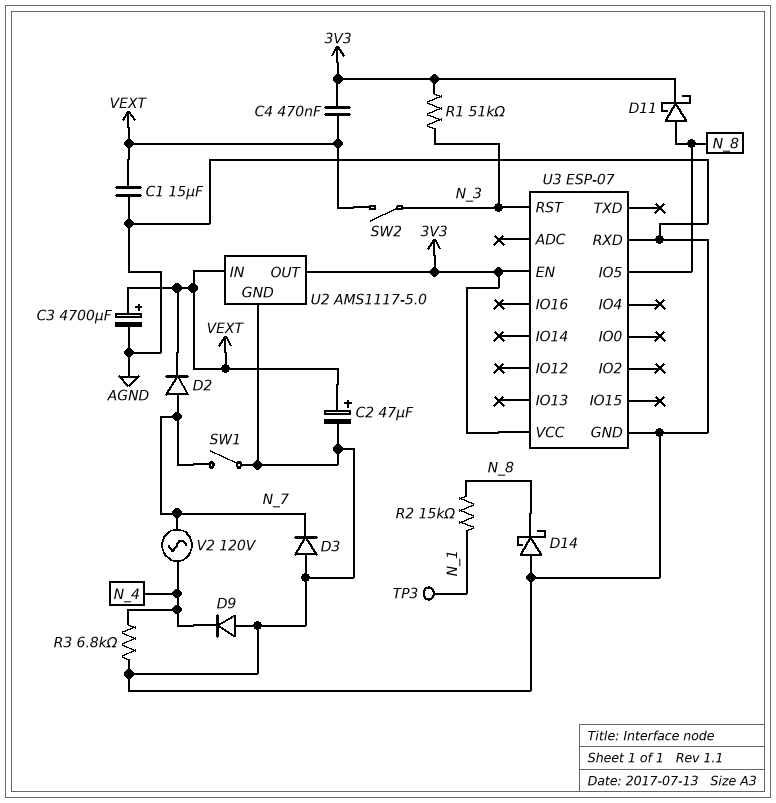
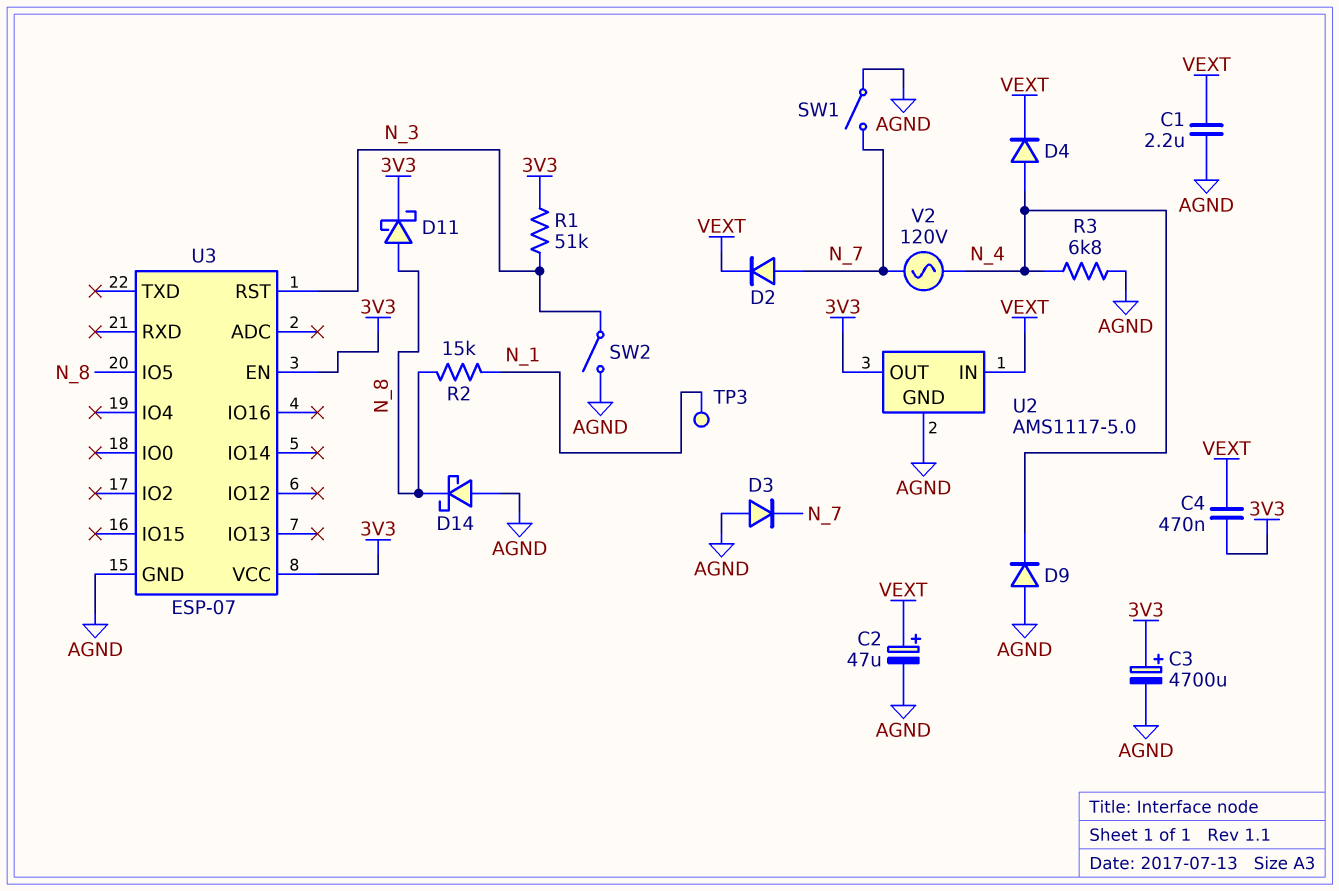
C1: 15uF (AGND, VEXT) -> 2.2uF (AGND, VEXT)
C3: 4700uF (plus VEXT, minus AGND) -> 4700uF (plus 3V3, minus AGND)
D4: none -> diode (A N_4, K VEXT)
SW2: switch (N_3, VEXT) -> switch (AGND, N_3)
U3 pin RXD: AGND -> none

